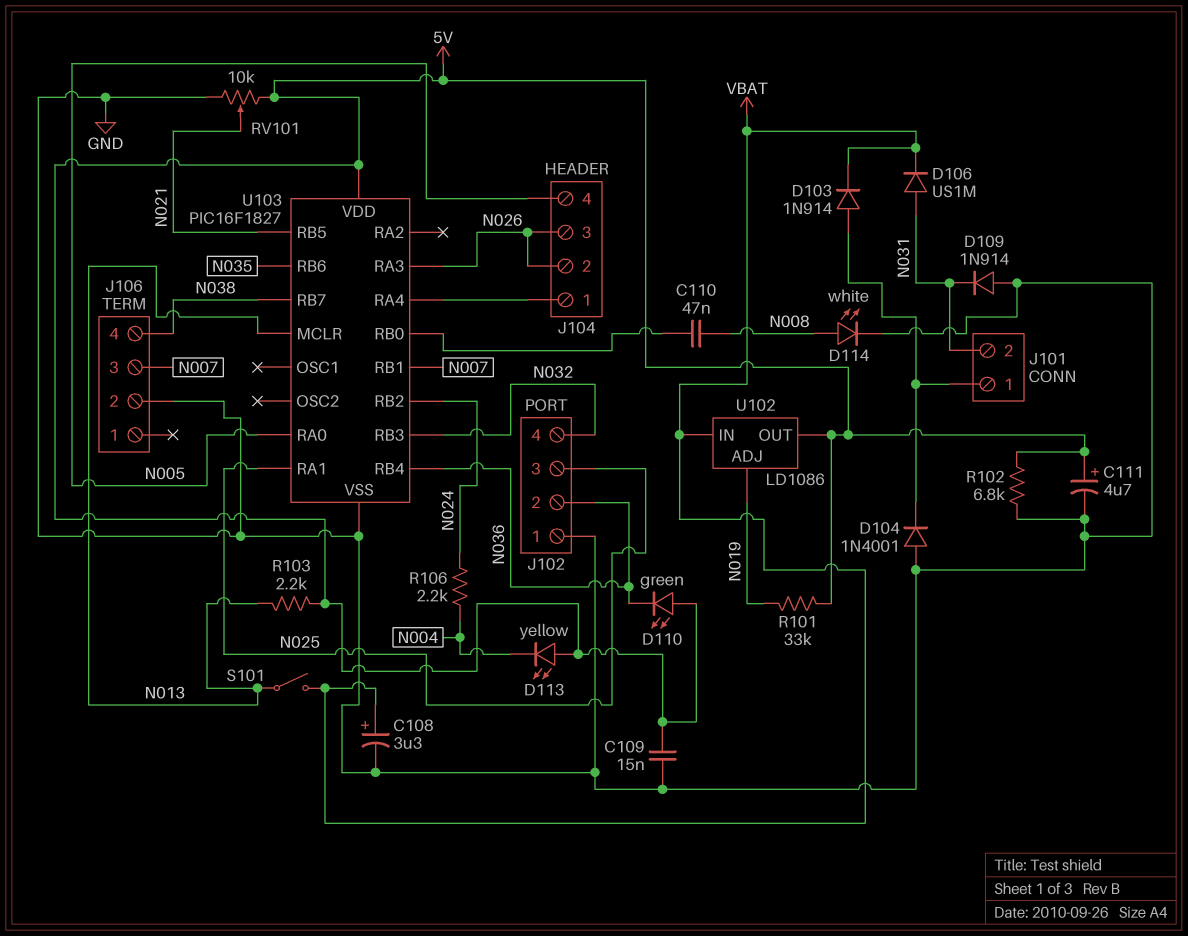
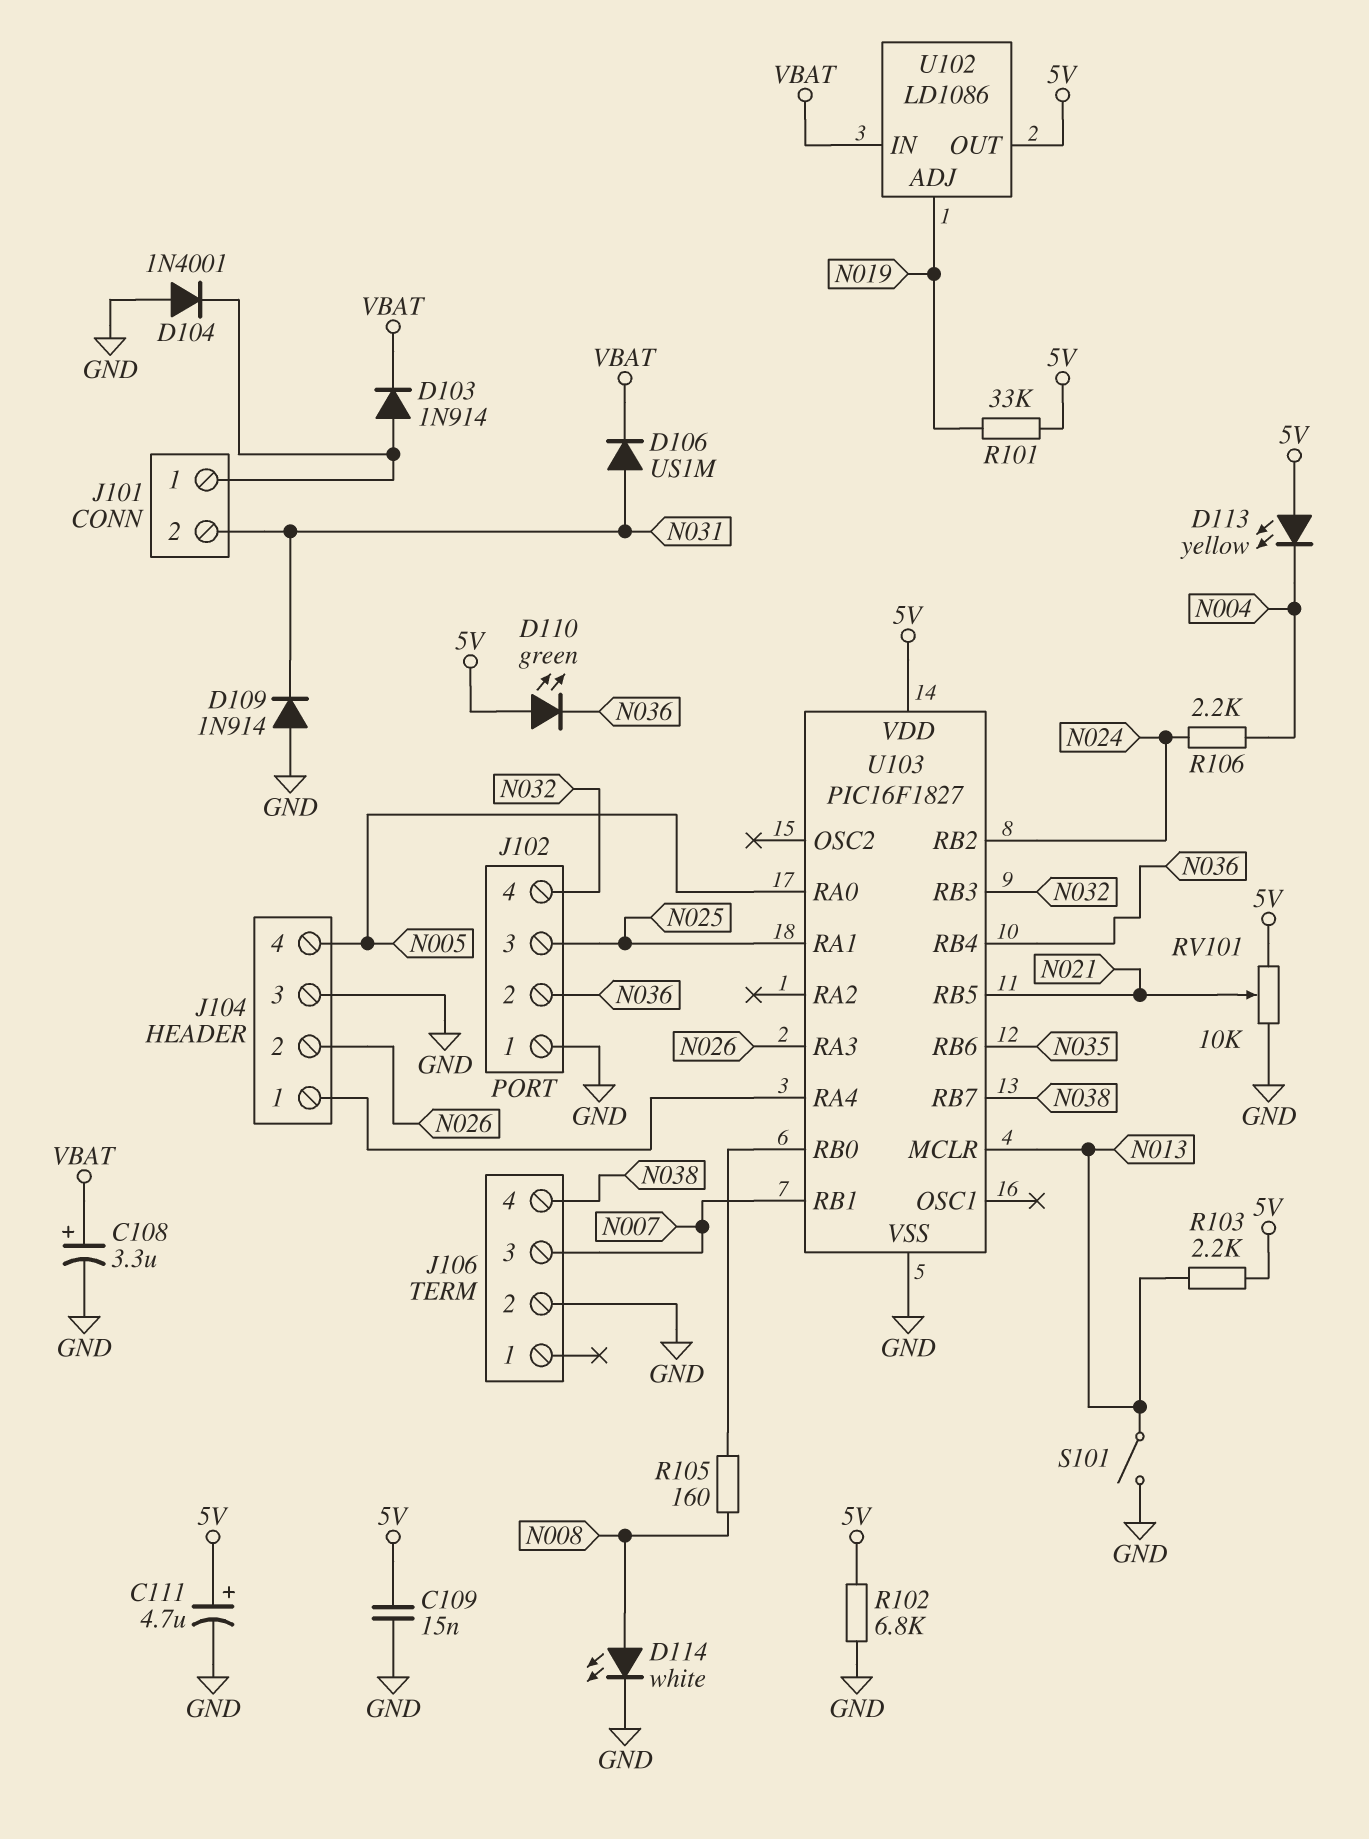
C110: 47nF (N008, U103/RB0) -> none
J104 pin 3: N026 -> GND
R105: none -> 160 (N008, U103/RB0)
S101: switch (N013, VBAT) -> switch (GND, N013)

